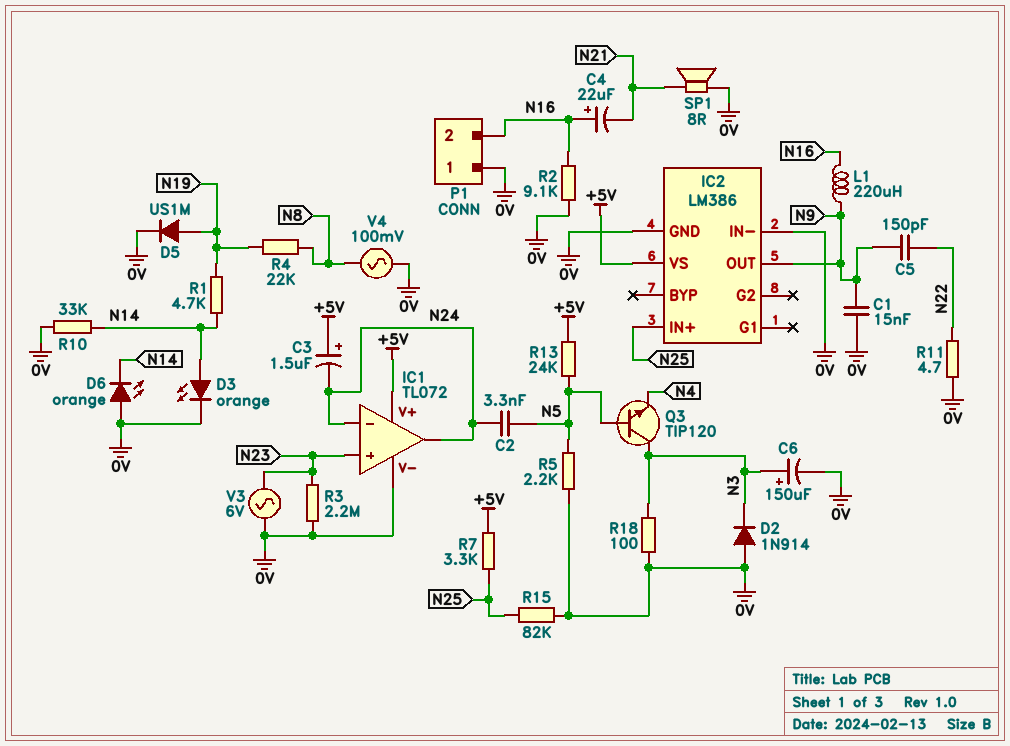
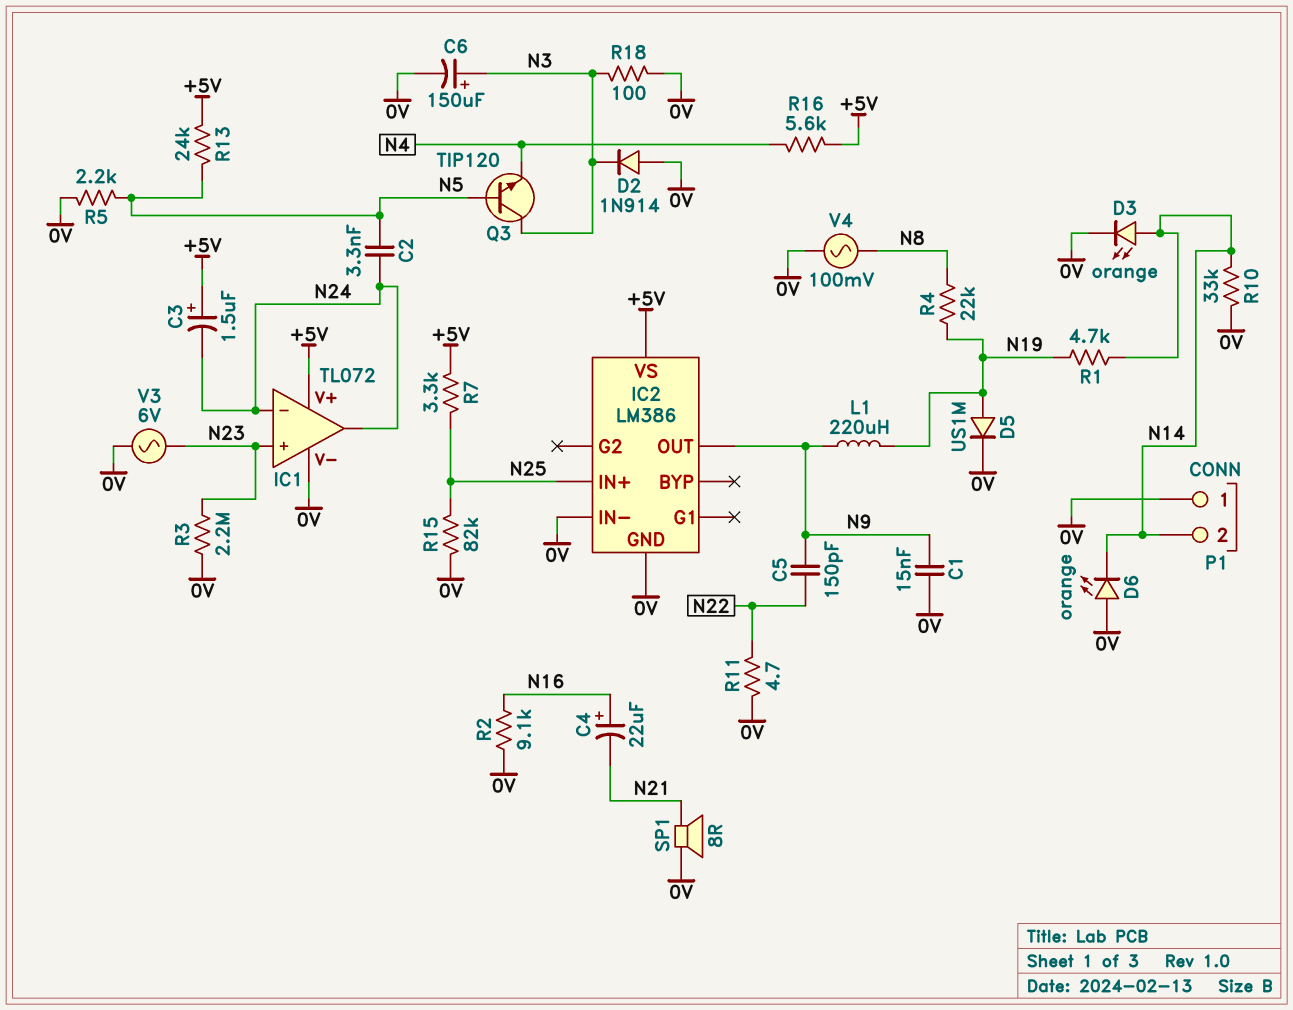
L1: 220uH (N9, N16) -> 220uH (N9, N19)
P1 pin 2: N16 -> N14
R16: none -> 5.6k (+5V, N4)

